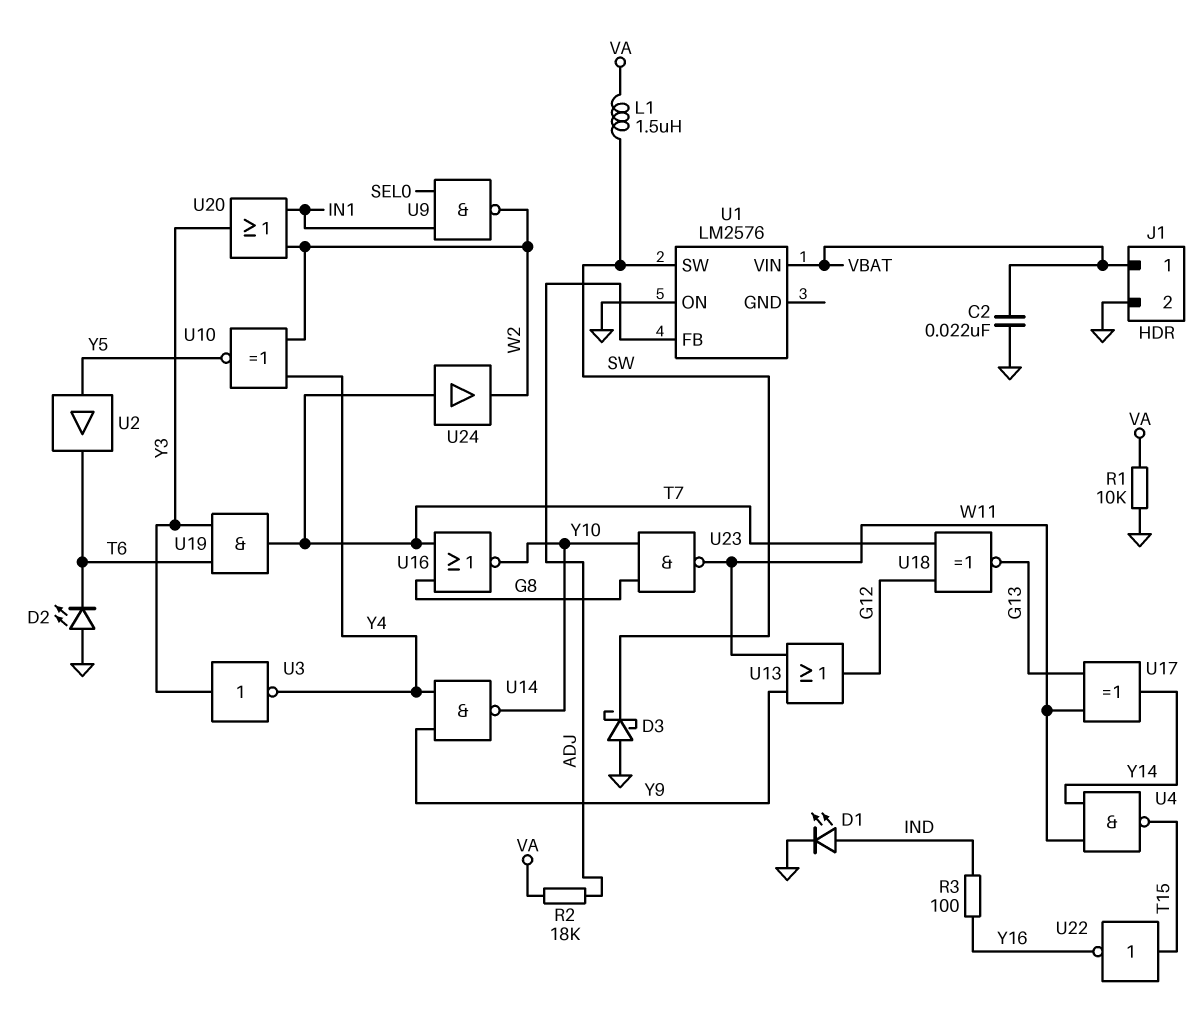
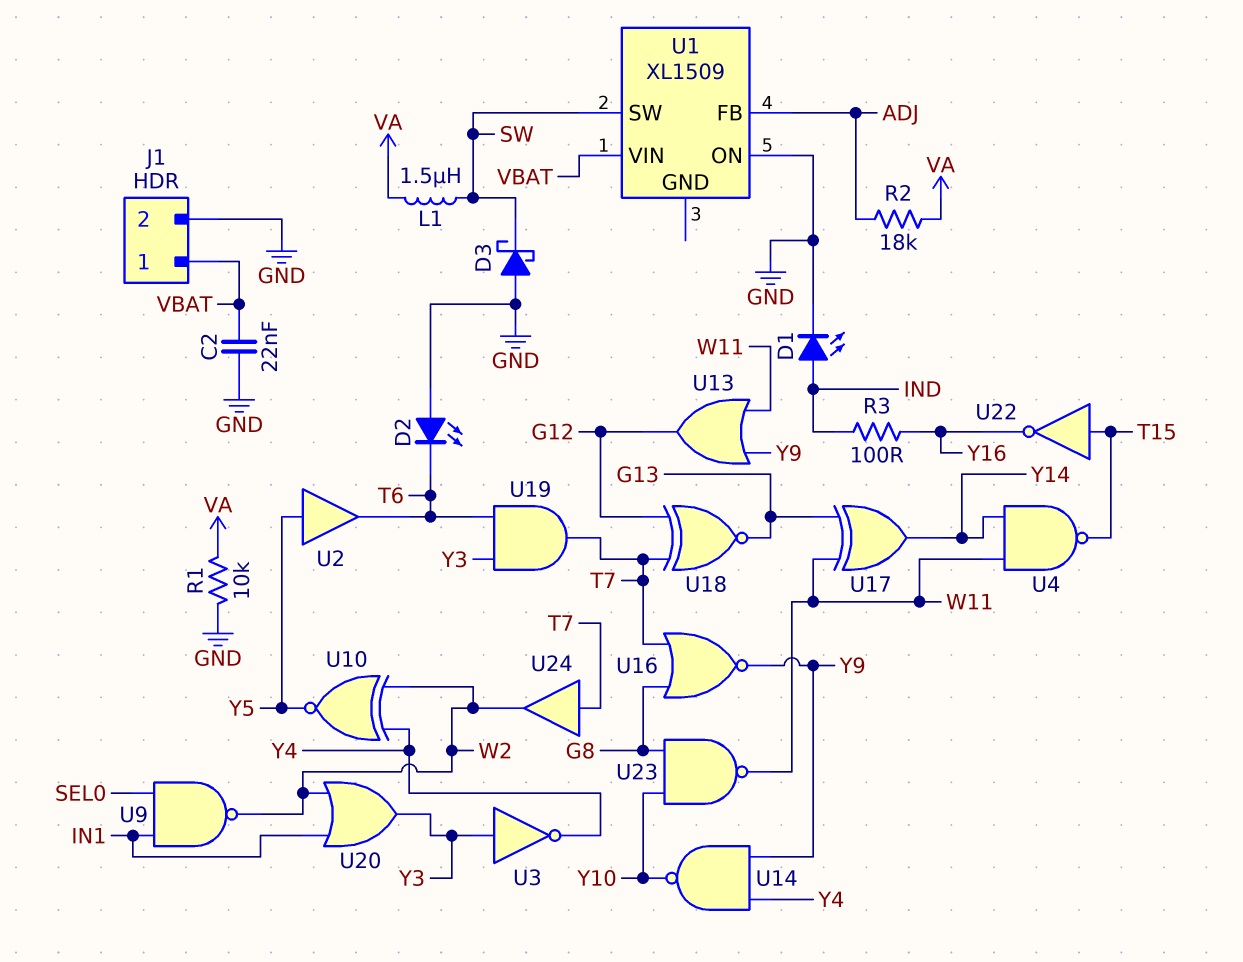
U1: LM2576 -> XL1509
U16: NOR (in G8, in T7, out Y10) -> NOR (in G8, in T7, out Y9)

